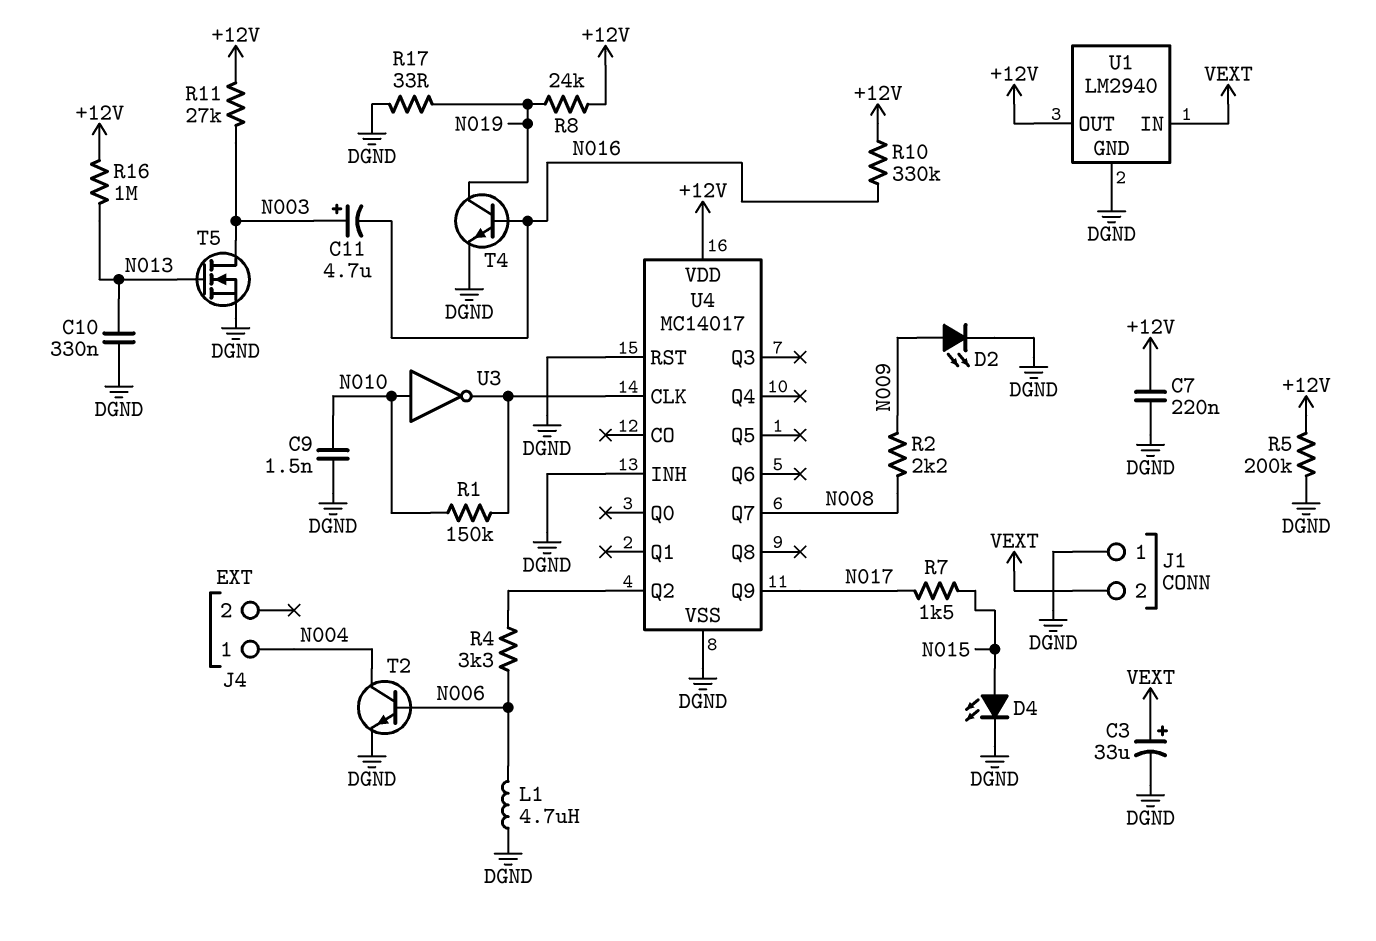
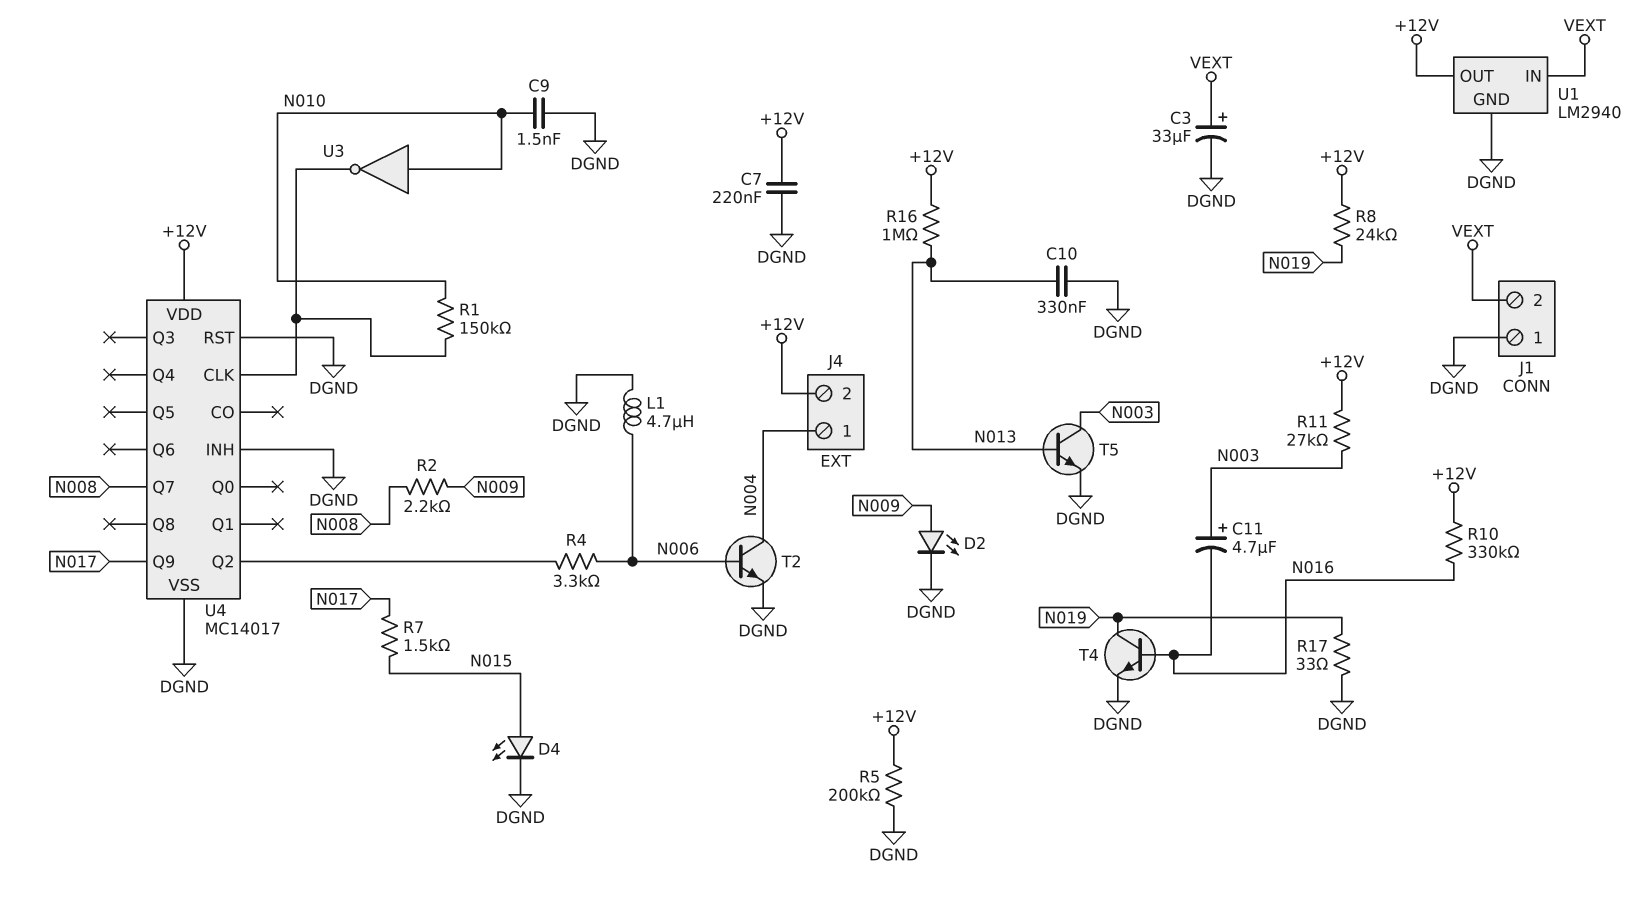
J4 pin 2: none -> +12V
T5: NMOS (G N013, D N003, S DGND) -> NPN (B N013, C N003, E DGND)

